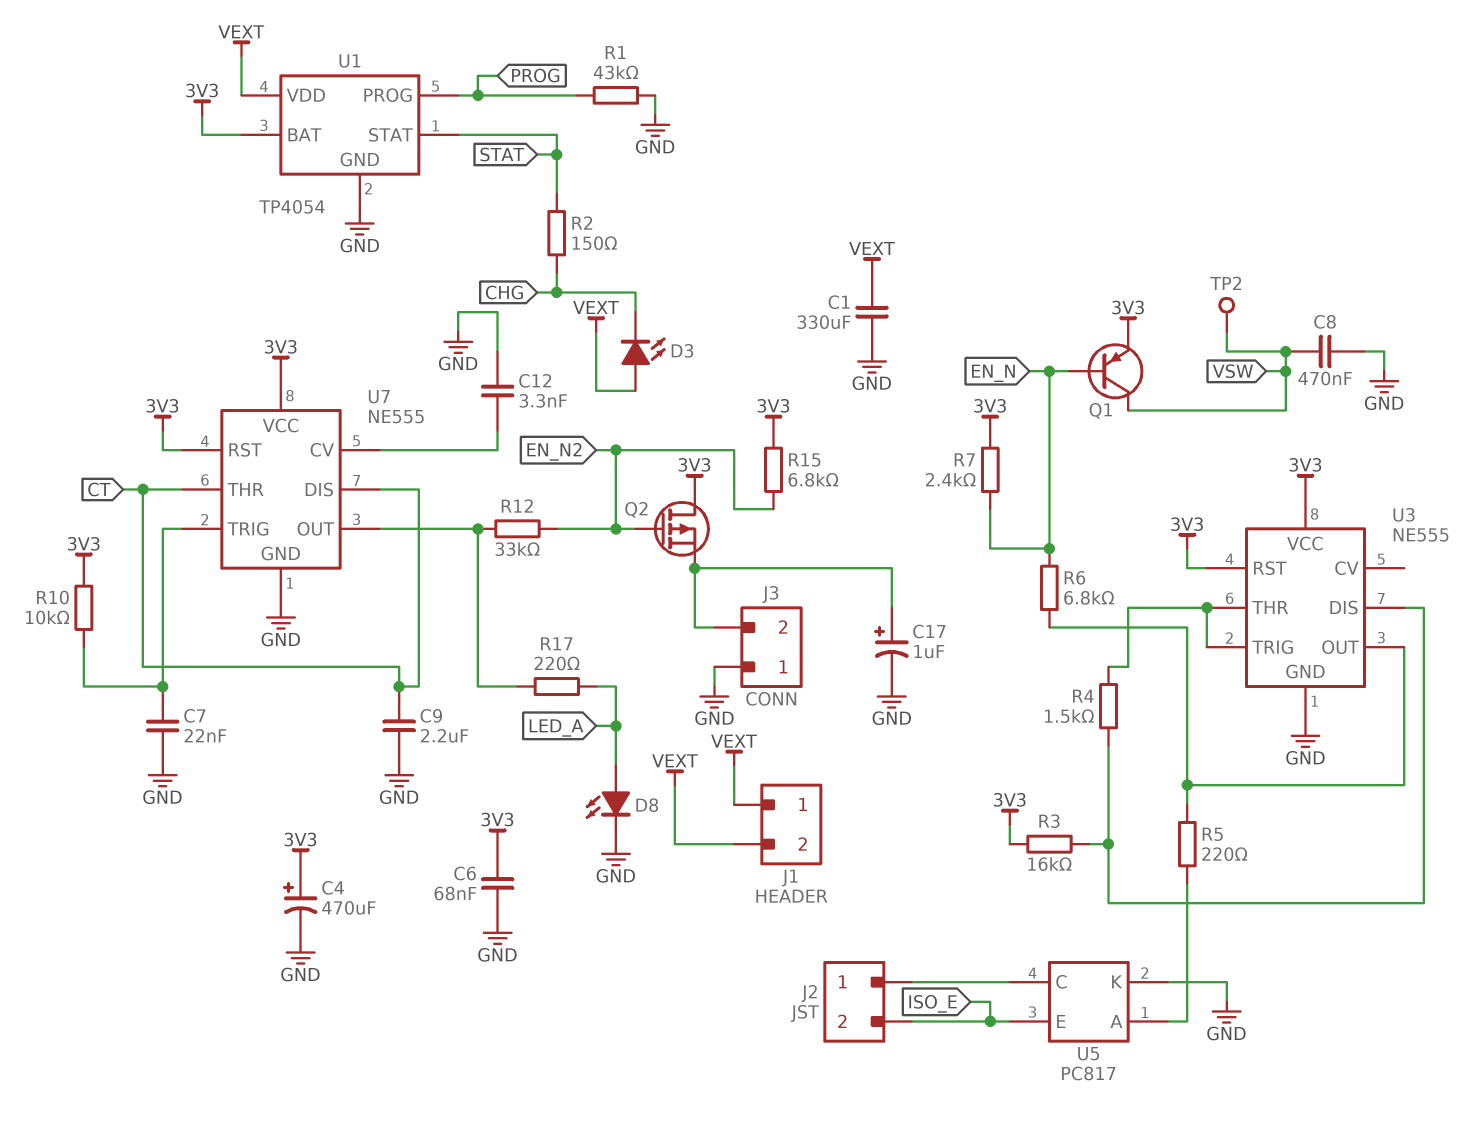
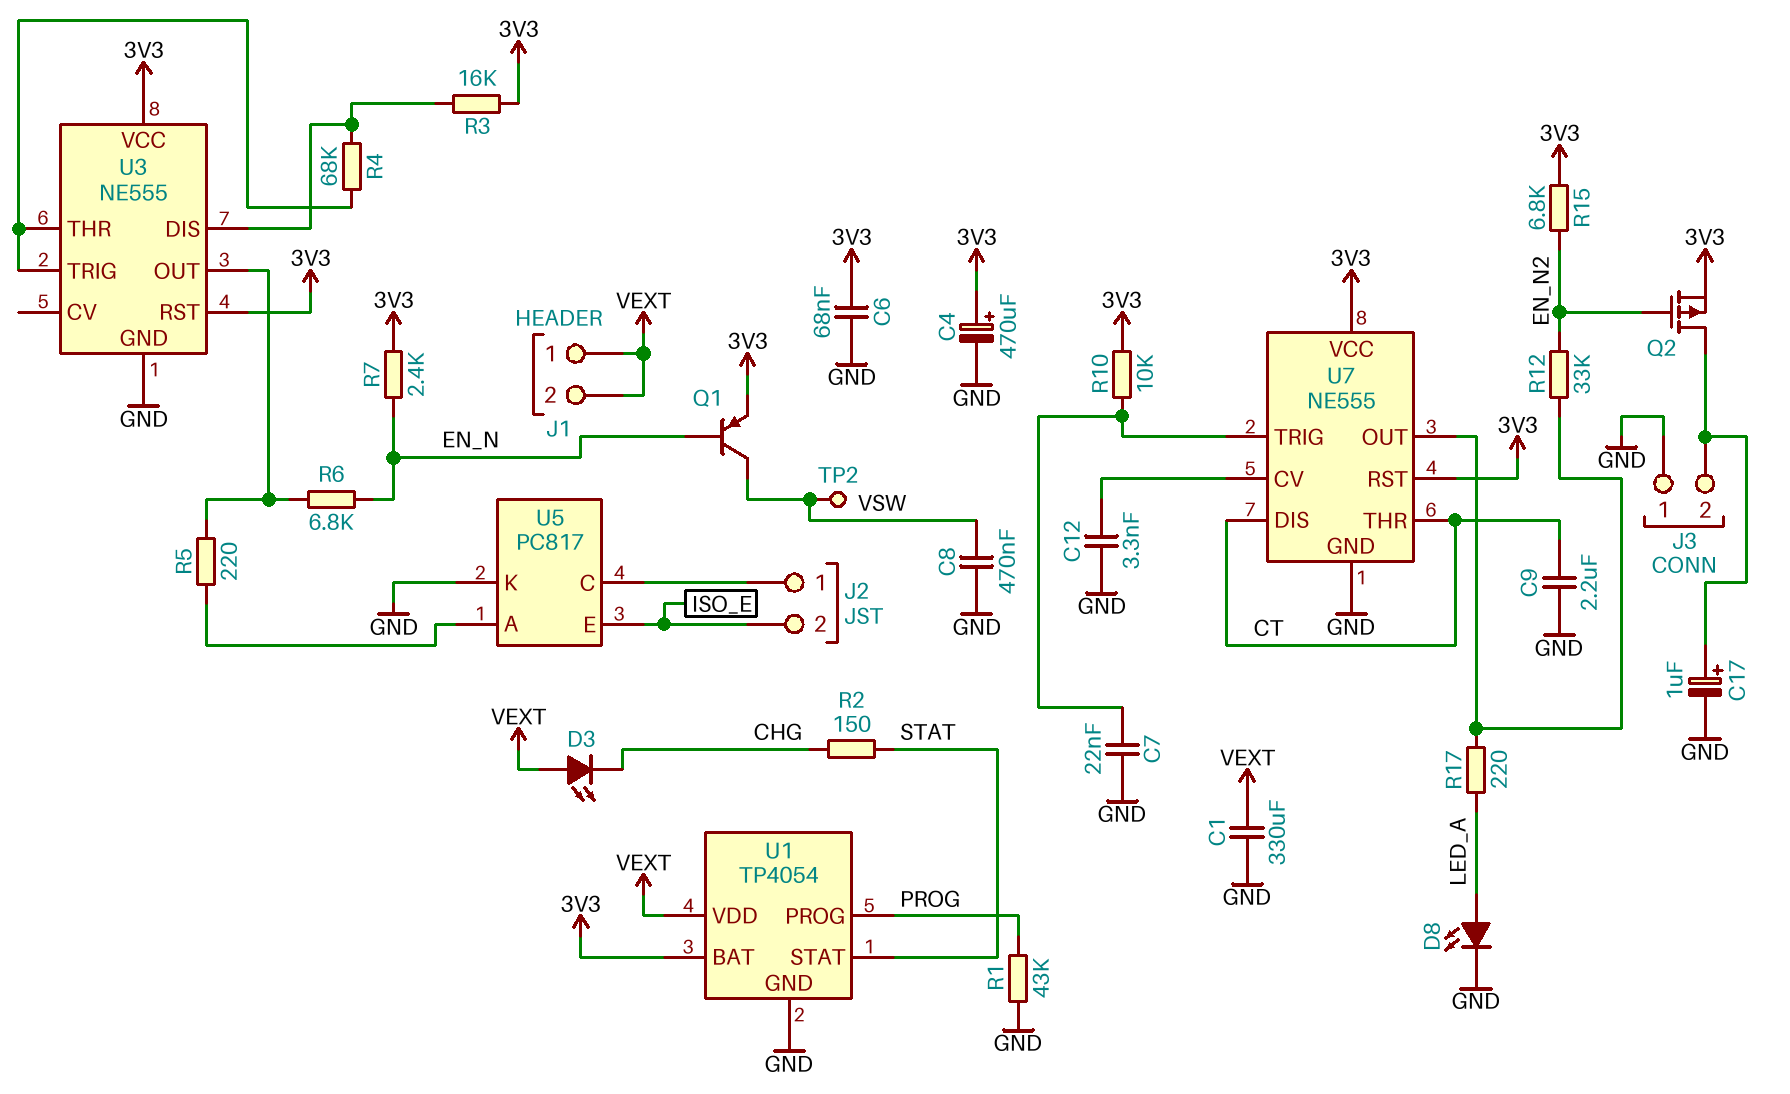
Q2: PMOS (G EN_N2, D 3V3, S J3/2) -> PMOS (G EN_N2, D J3/2, S 3V3)
R4: 1.5k (U3/DIS, U3/THR) -> 68k (U3/DIS, U3/THR)

